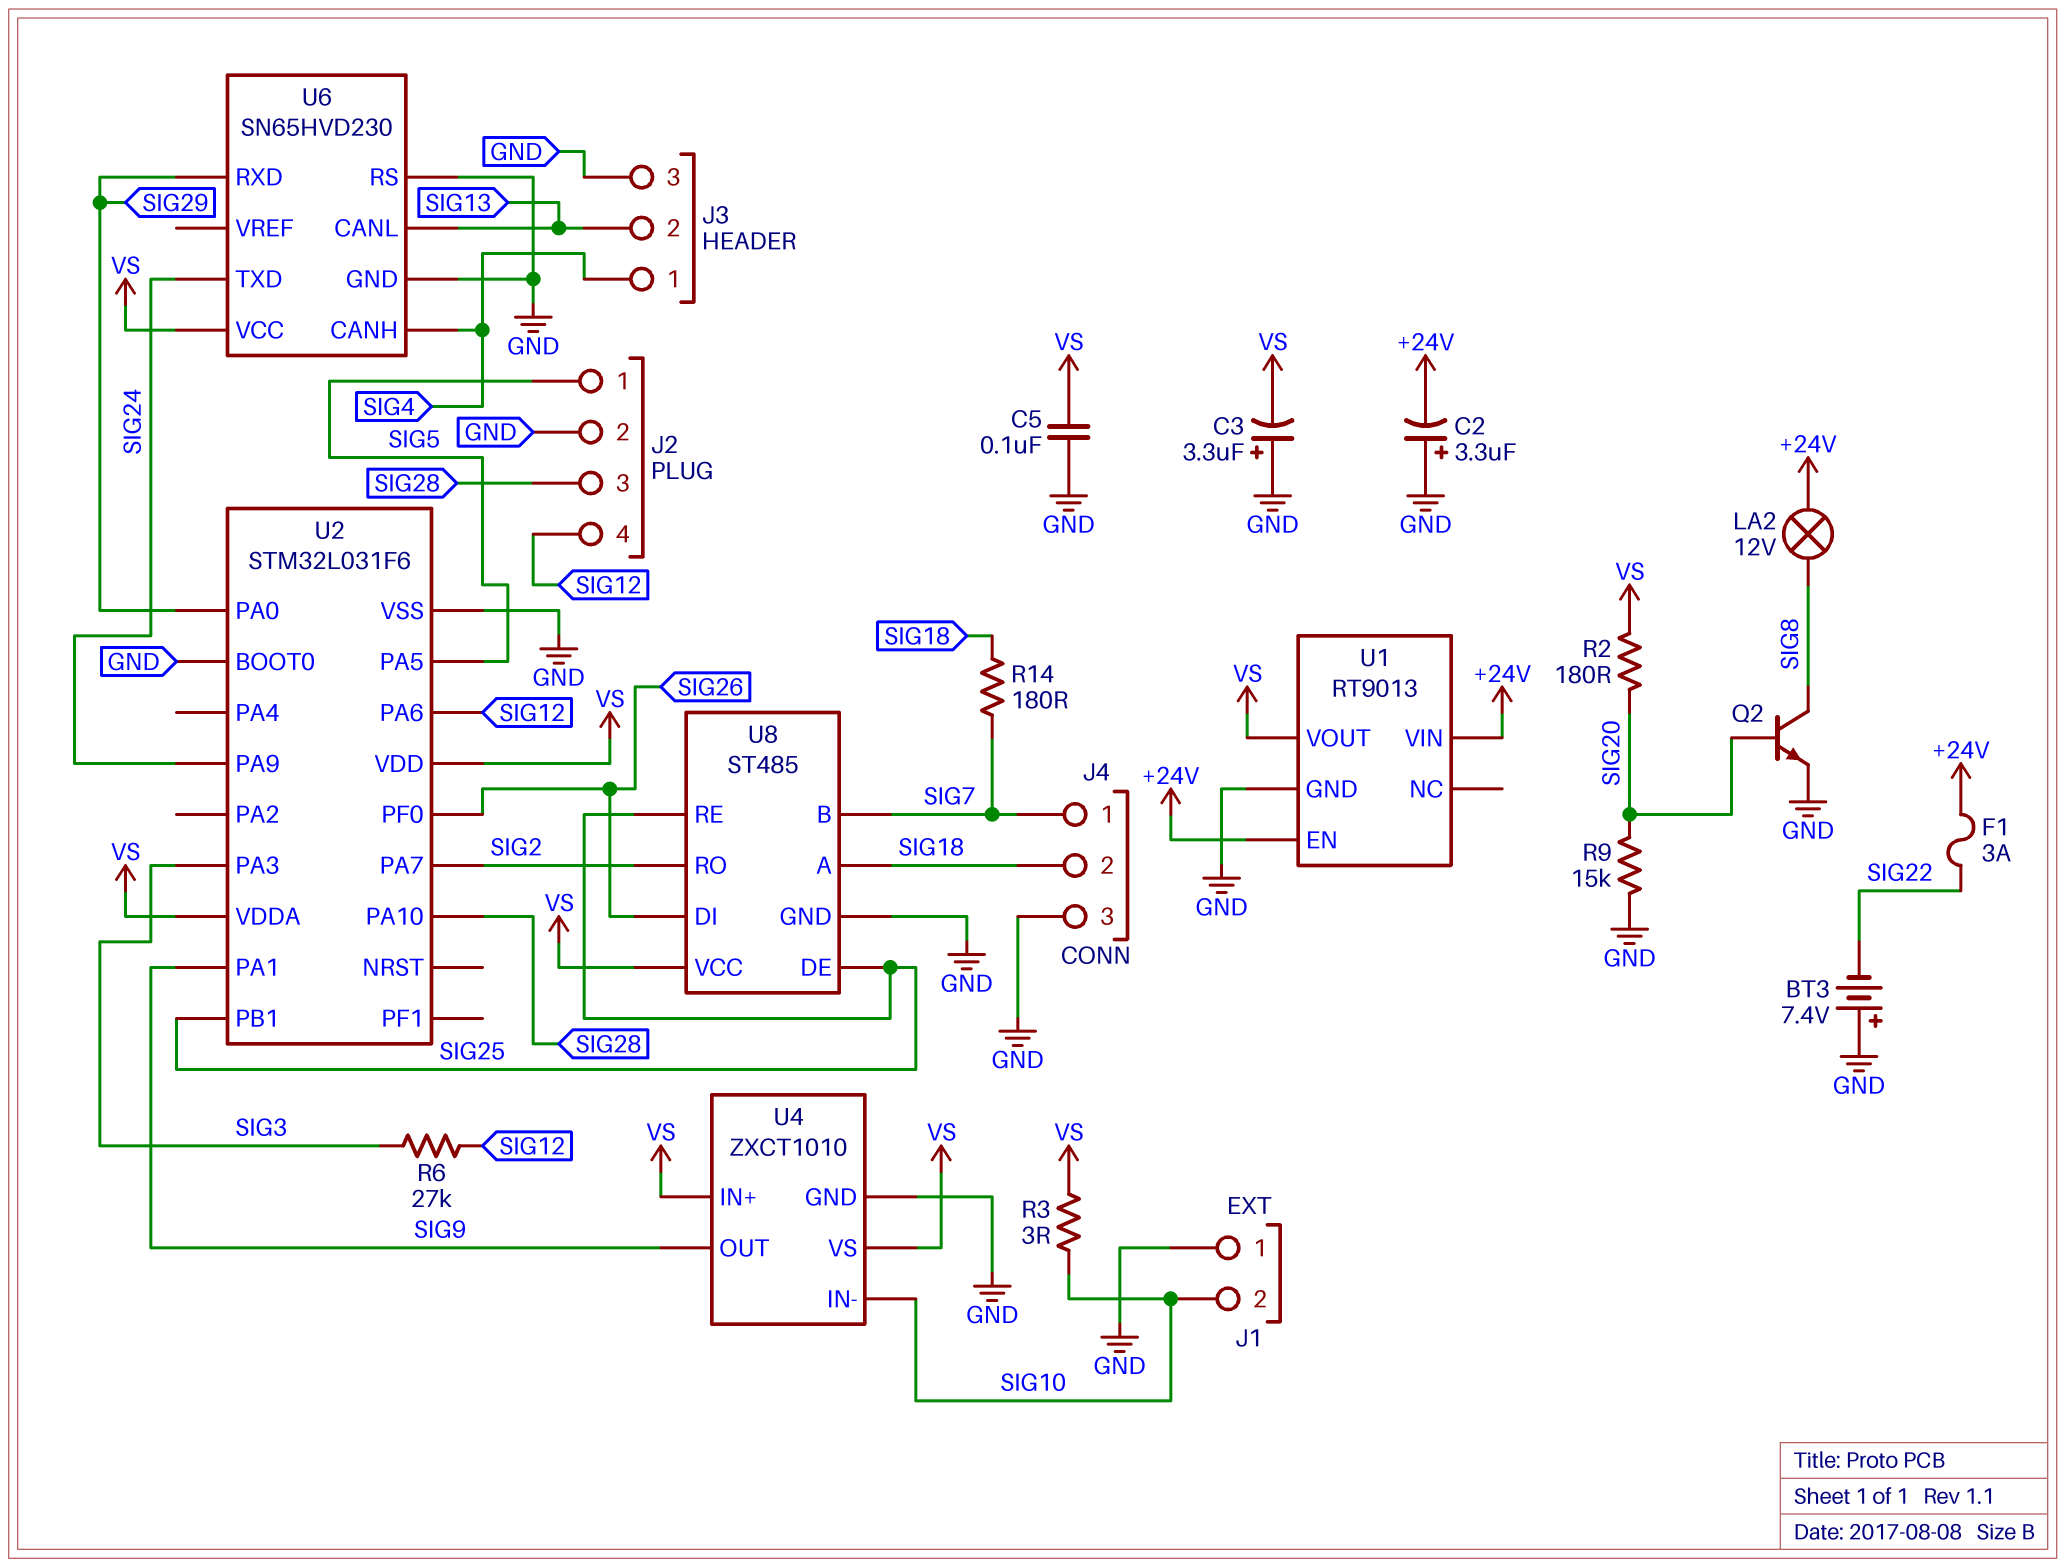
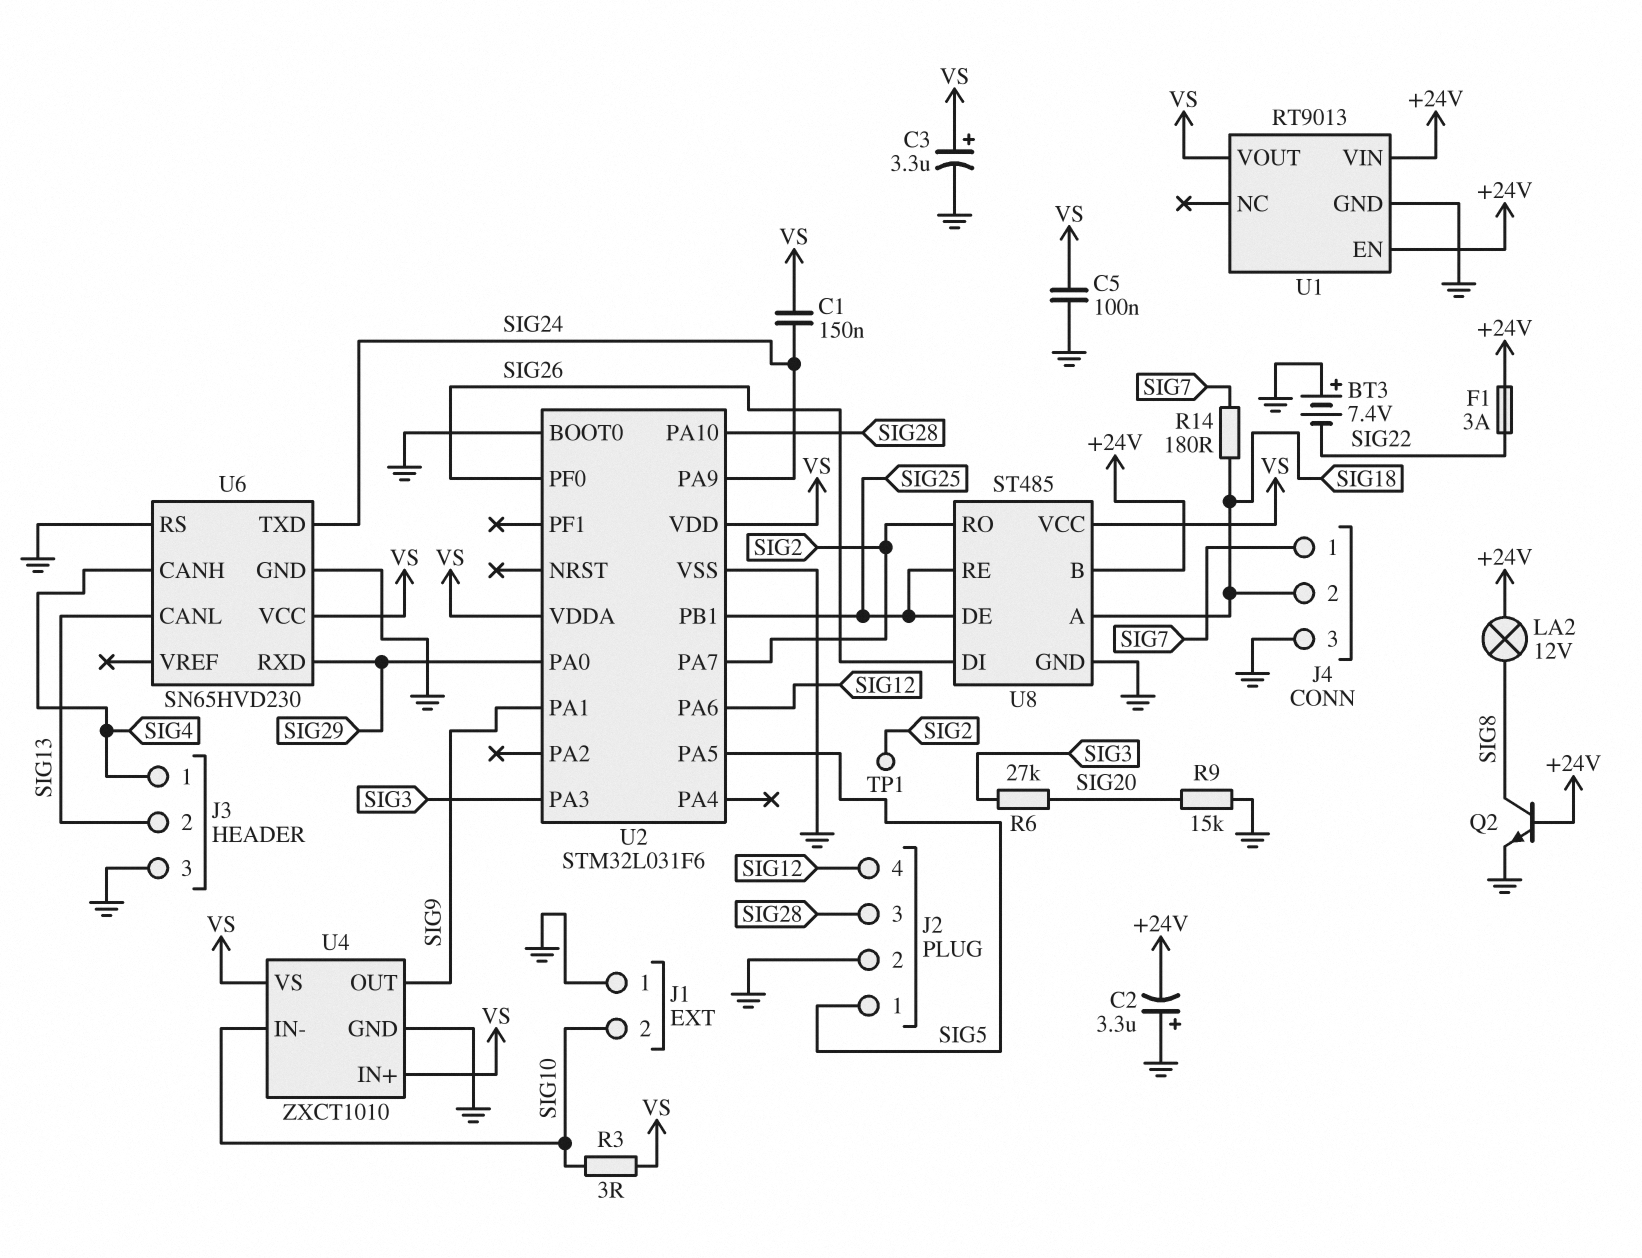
C1: none -> 150nF (SIG24, VS)
C3: 3.3uF (plus GND, minus VS) -> 3.3uF (plus VS, minus GND)
Q2: NPN (B SIG20, C SIG8, E GND) -> NPN (B +24V, C SIG8, E GND)
R2: 180 (SIG20, VS) -> none
R6: 27k (SIG3, SIG12) -> 27k (SIG3, SIG20)
TP1: none -> test point (SIG2)
U8 pin B: SIG7 -> +24V

